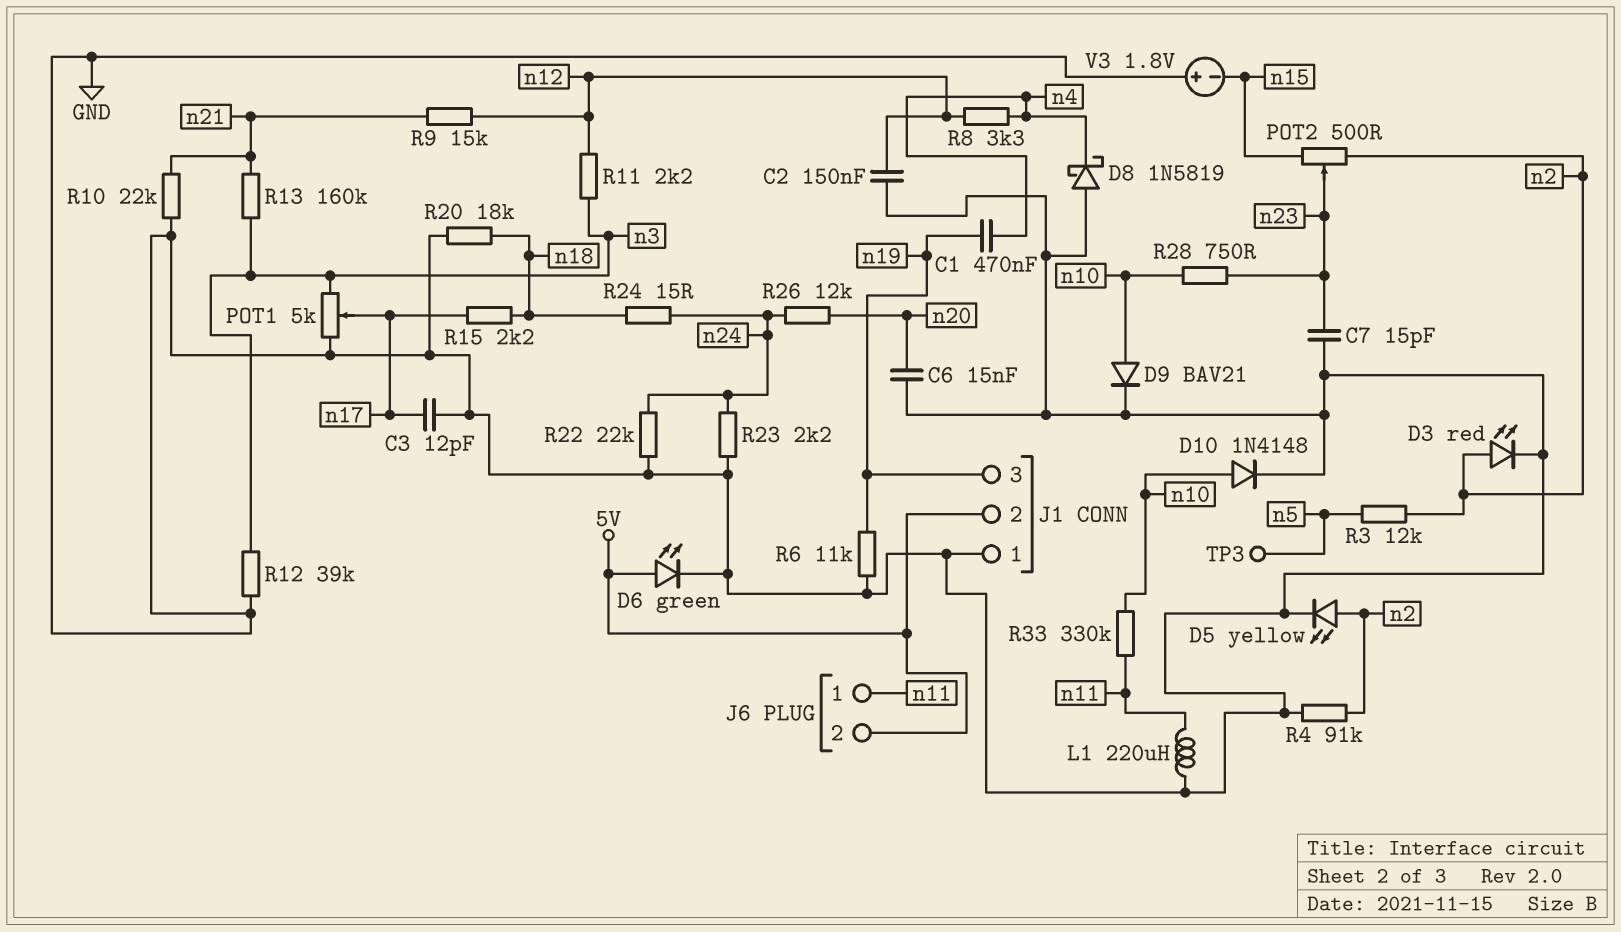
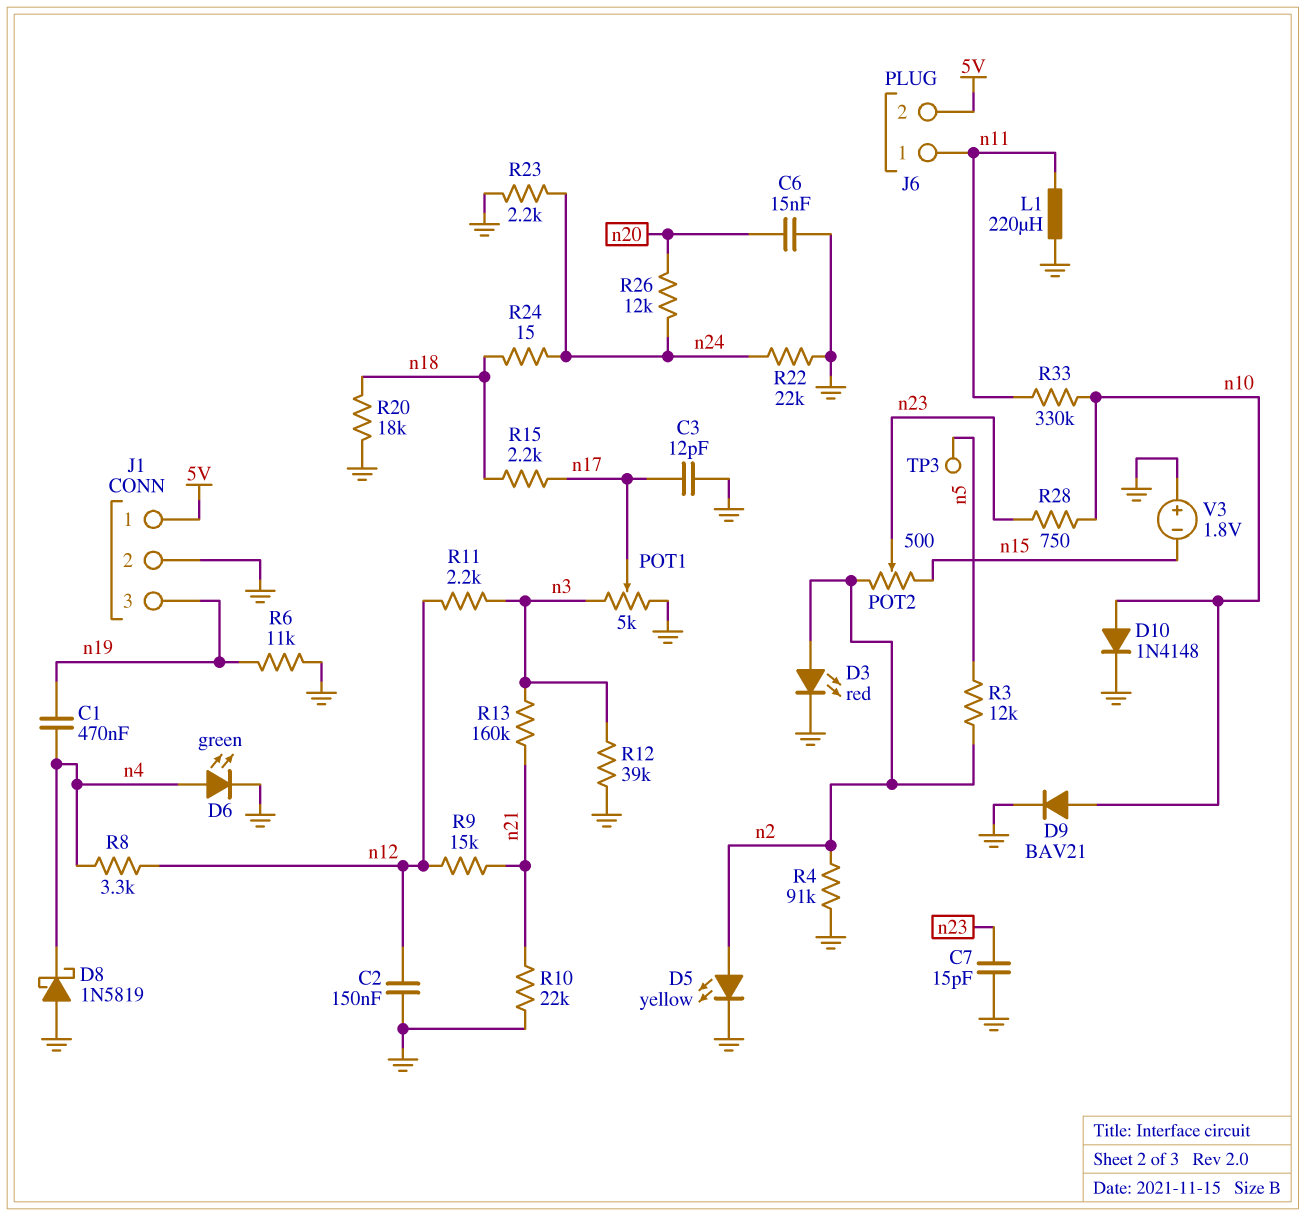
D6: LED green (A 5V, K GND) -> LED green (A n4, K GND)
J1 pin 1: GND -> 5V
J1 pin 2: 5V -> GND

